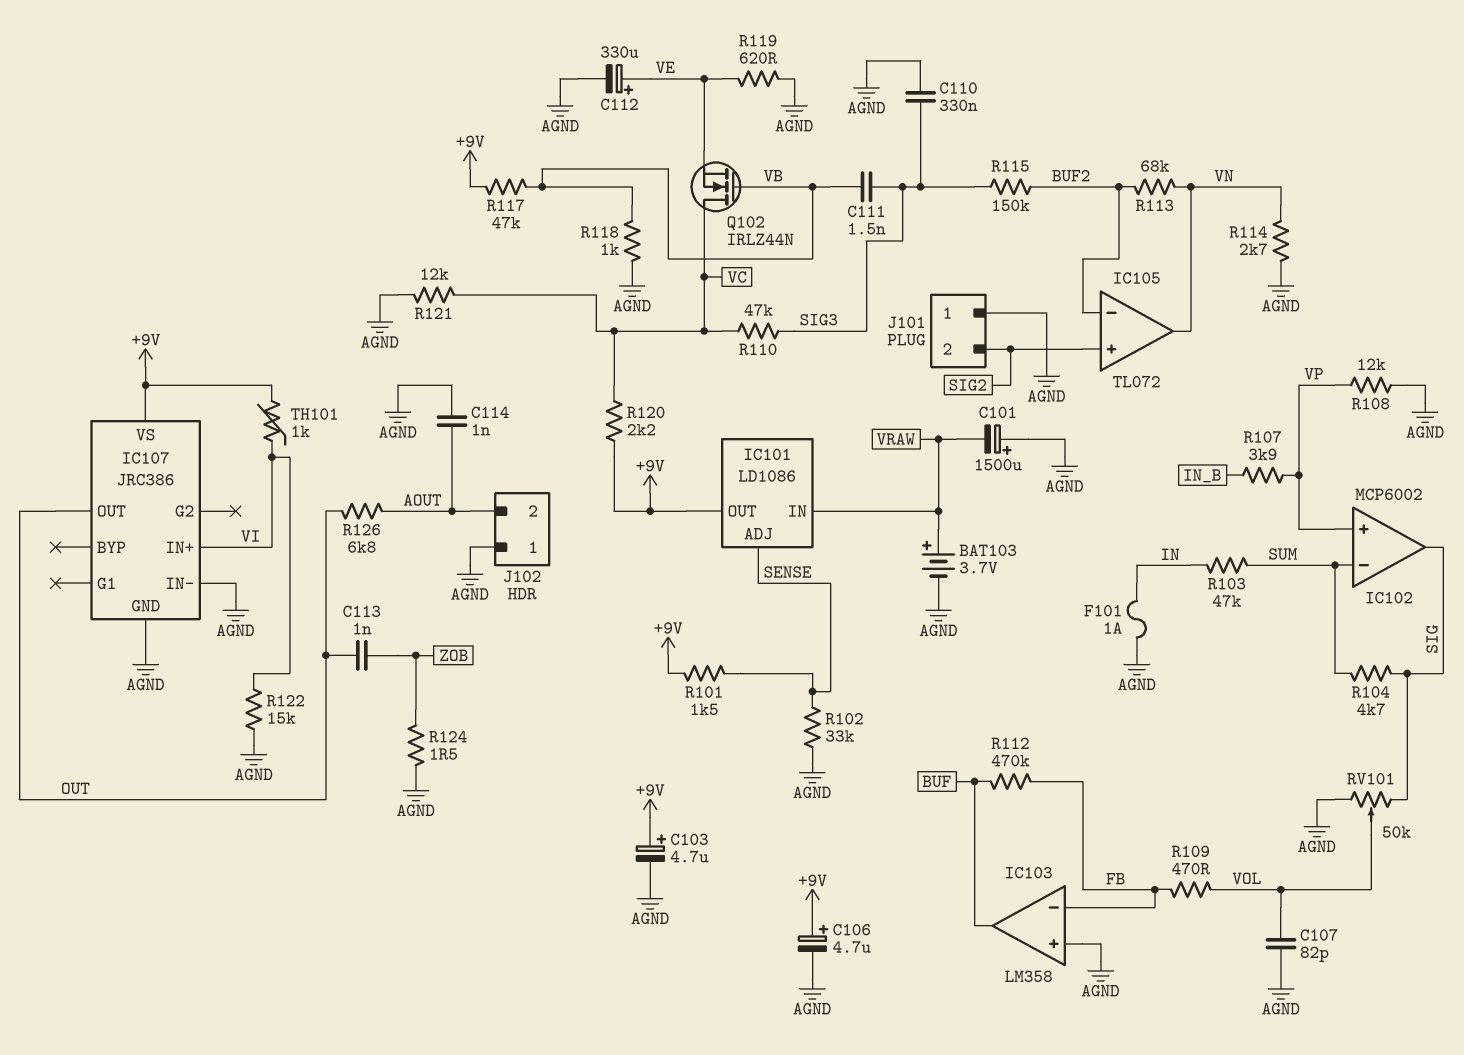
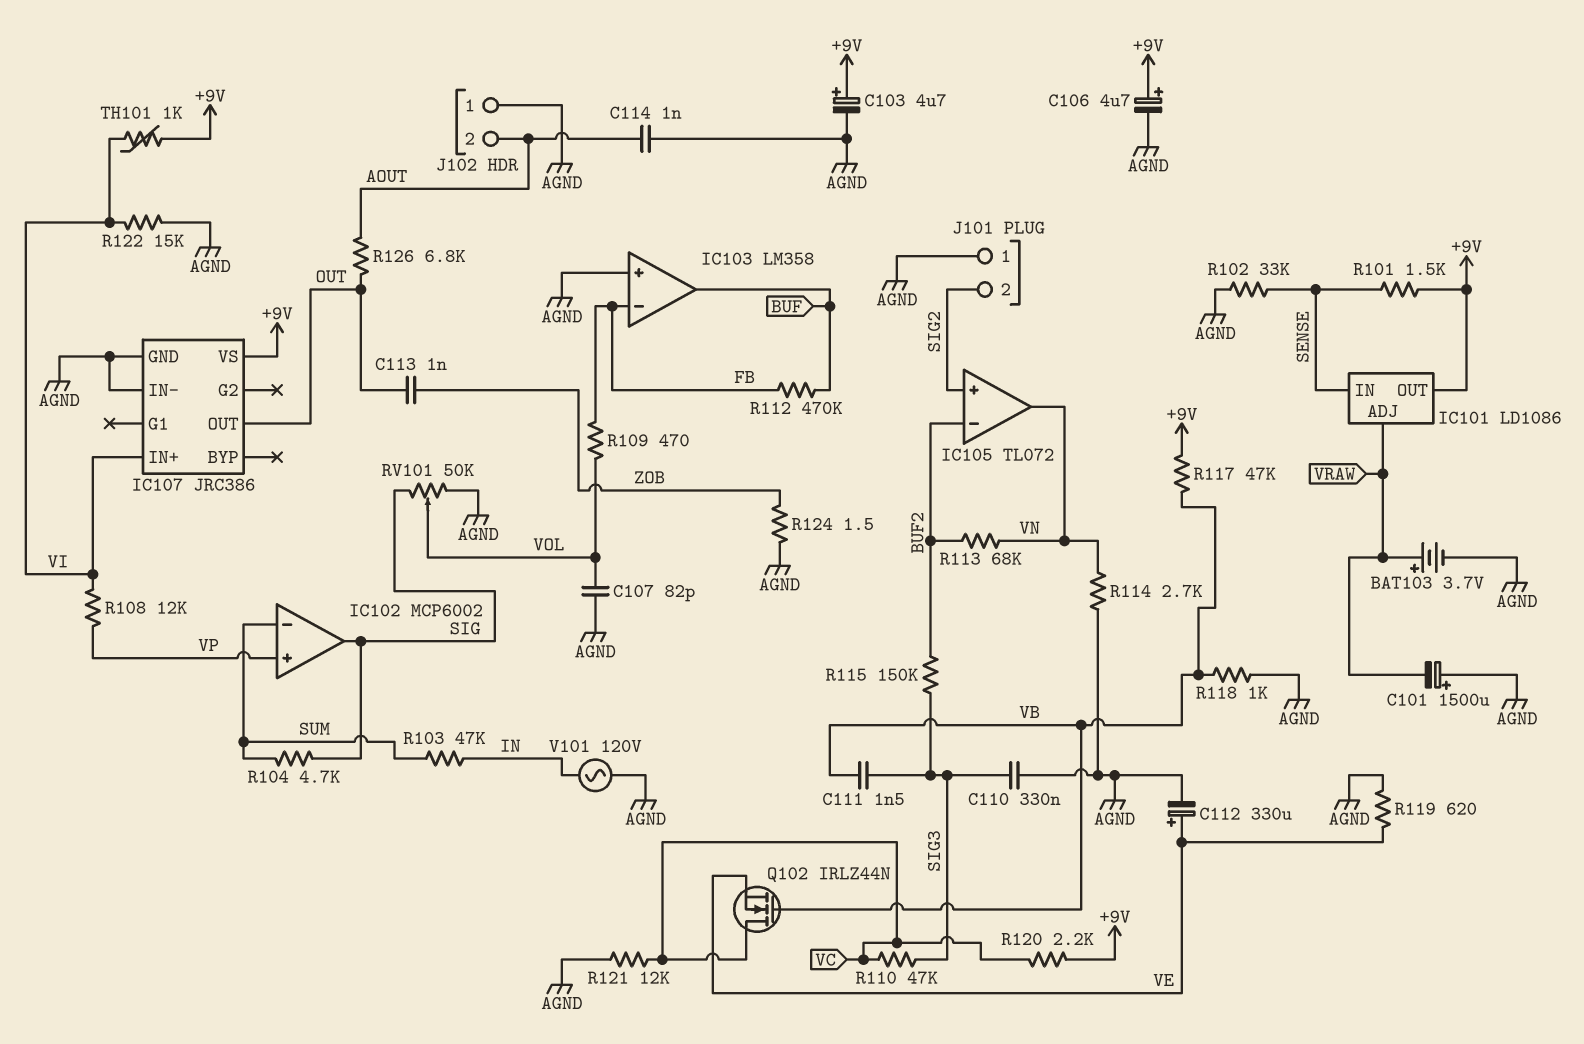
F101: 1A (AGND, IN) -> none
IC101 pin ADJ: SENSE -> VRAW
IC101 pin IN: VRAW -> SENSE
R107: 3.9k (IN_B, VP) -> none
R108: 12k (AGND, VP) -> 12k (VI, VP)
V101: none -> AC 120V (AGND, IN)

